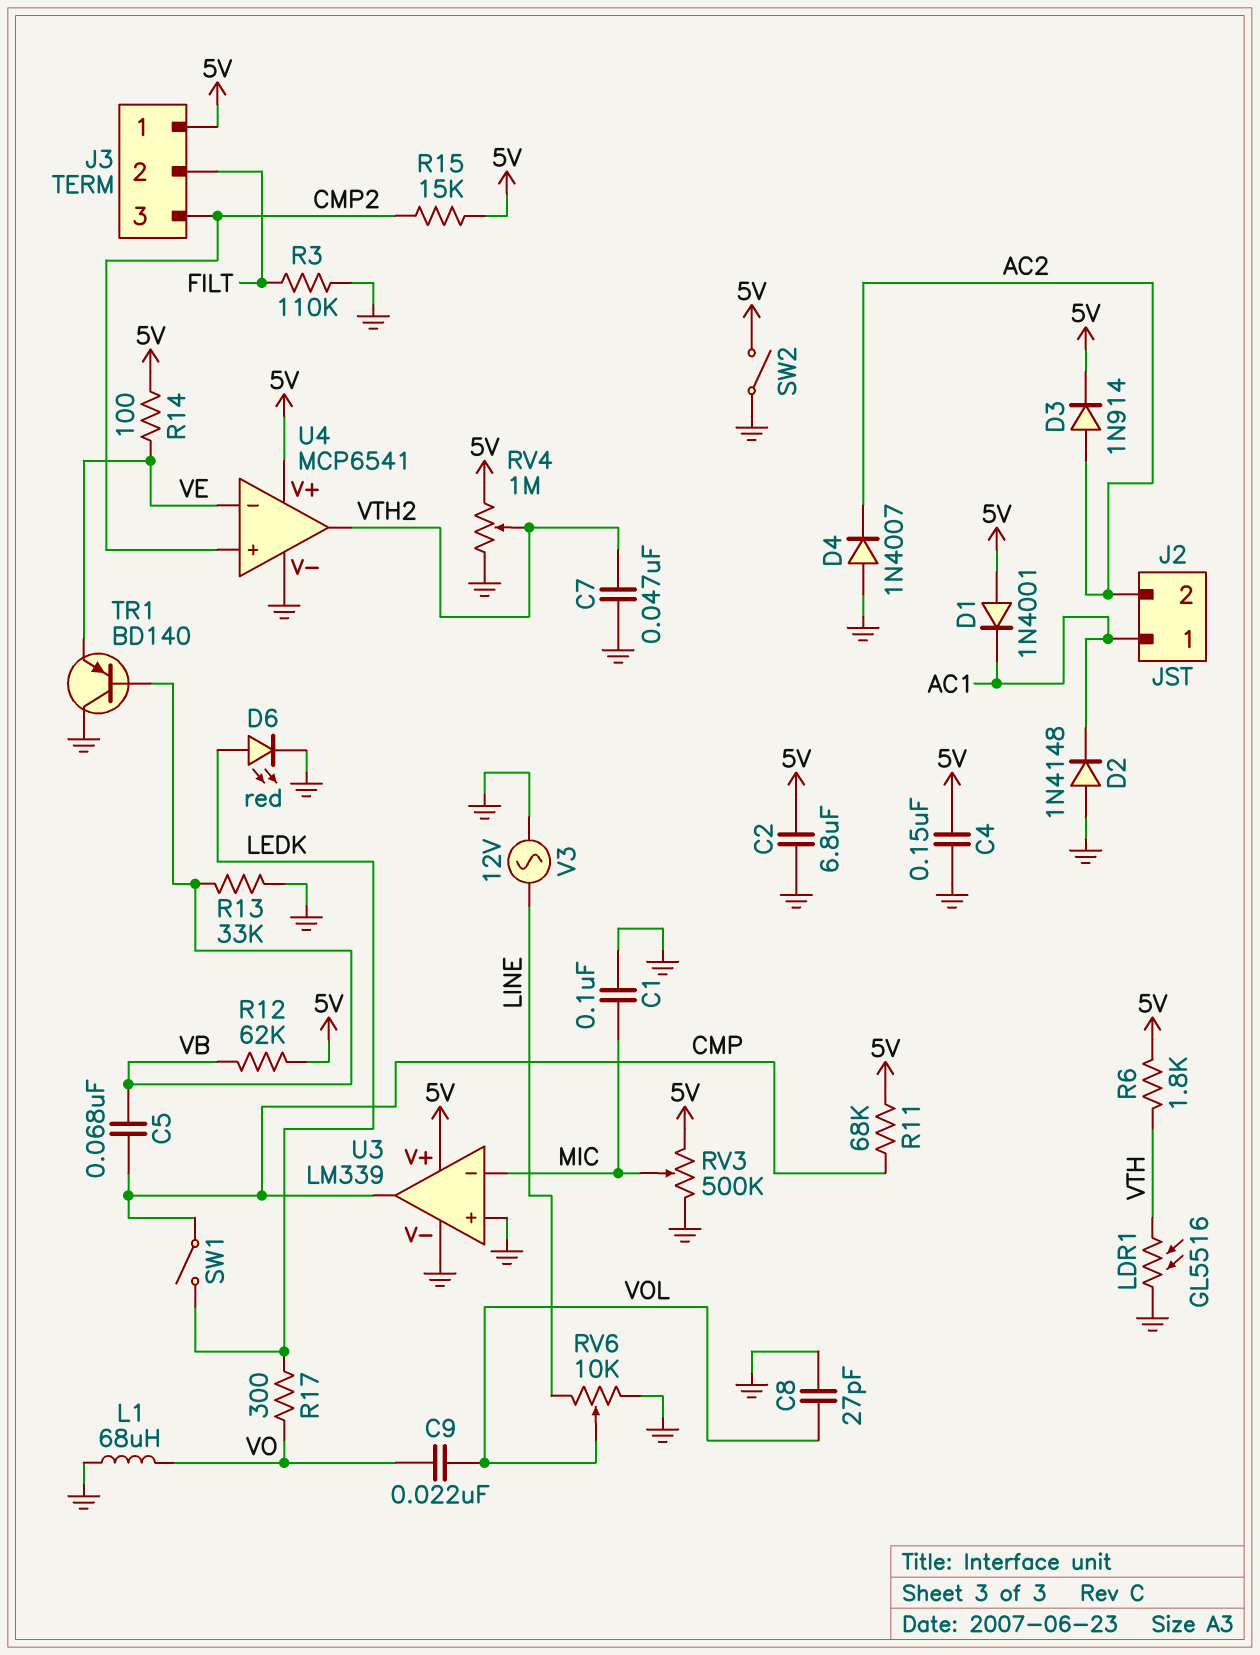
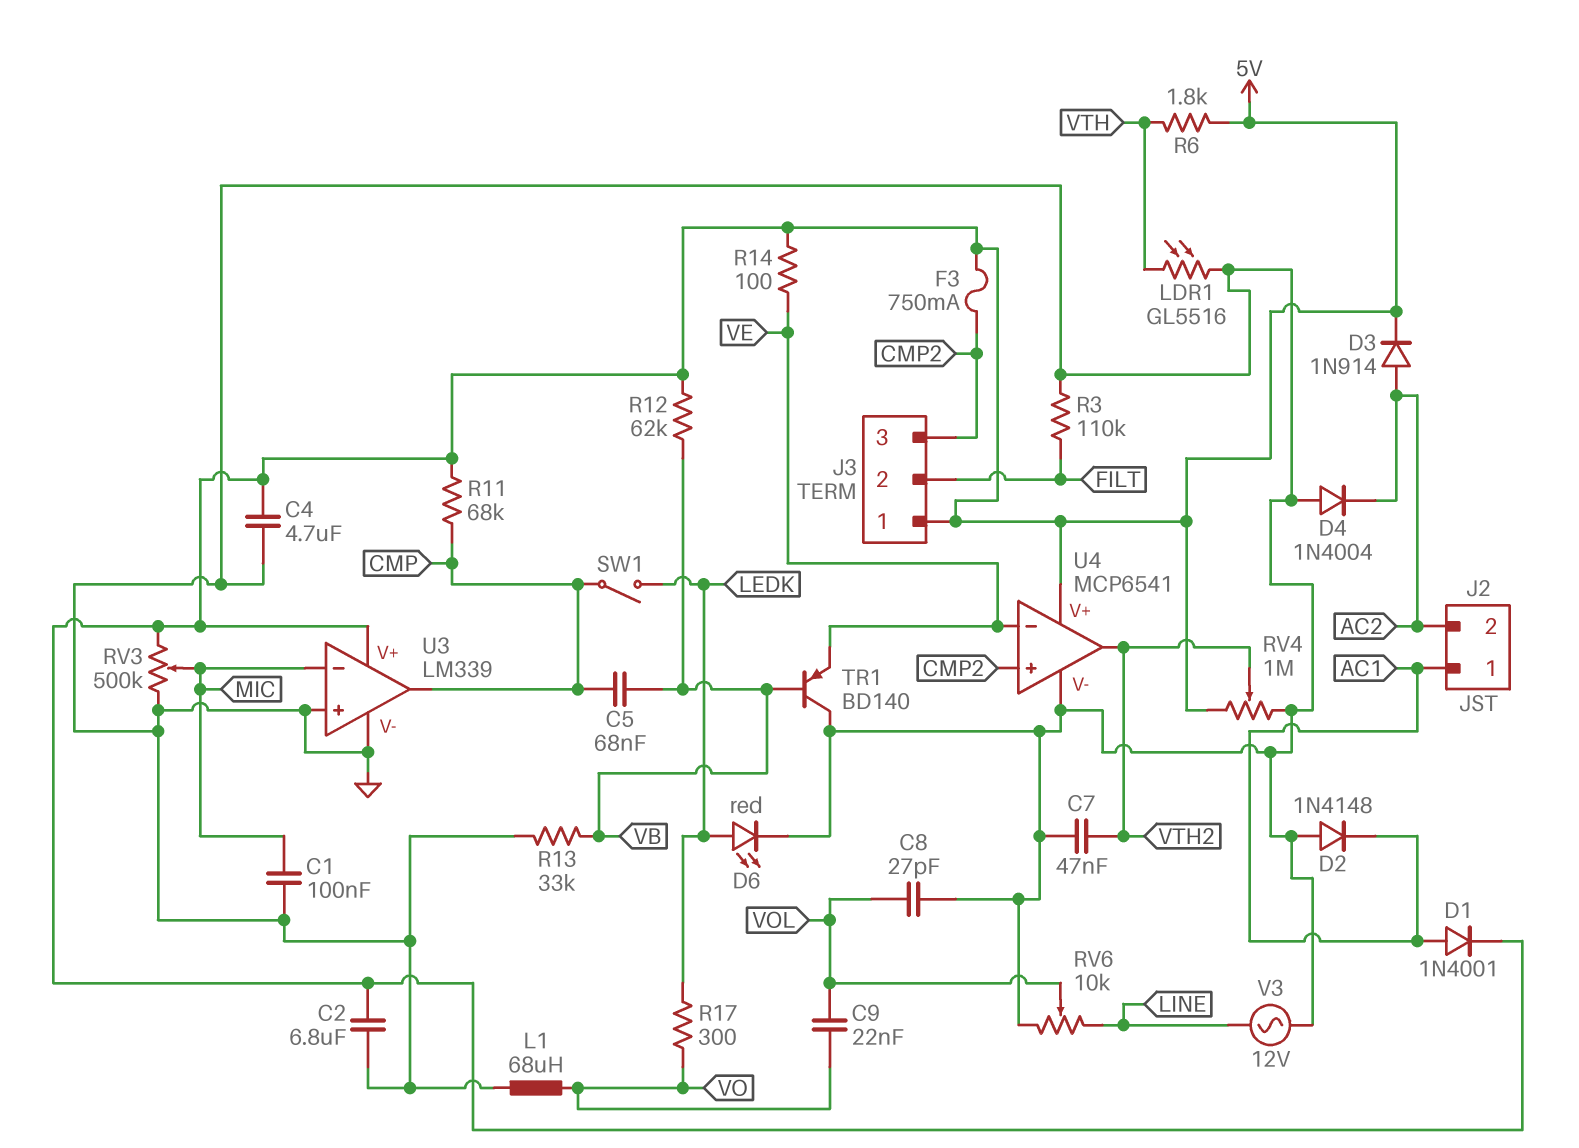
C4: 150nF (5V, GND) -> 4.7uF (5V, GND)
D1: diode 1N4001 (A 5V, K AC1) -> diode 1N4001 (A AC1, K 5V)
D4: diode 1N4007 (A GND, K AC2) -> diode 1N4004 (A GND, K AC2)
F3: none -> 750mA (5V, CMP2)
R15: 15k (5V, CMP2) -> none
SW2: switch (5V, GND) -> none

